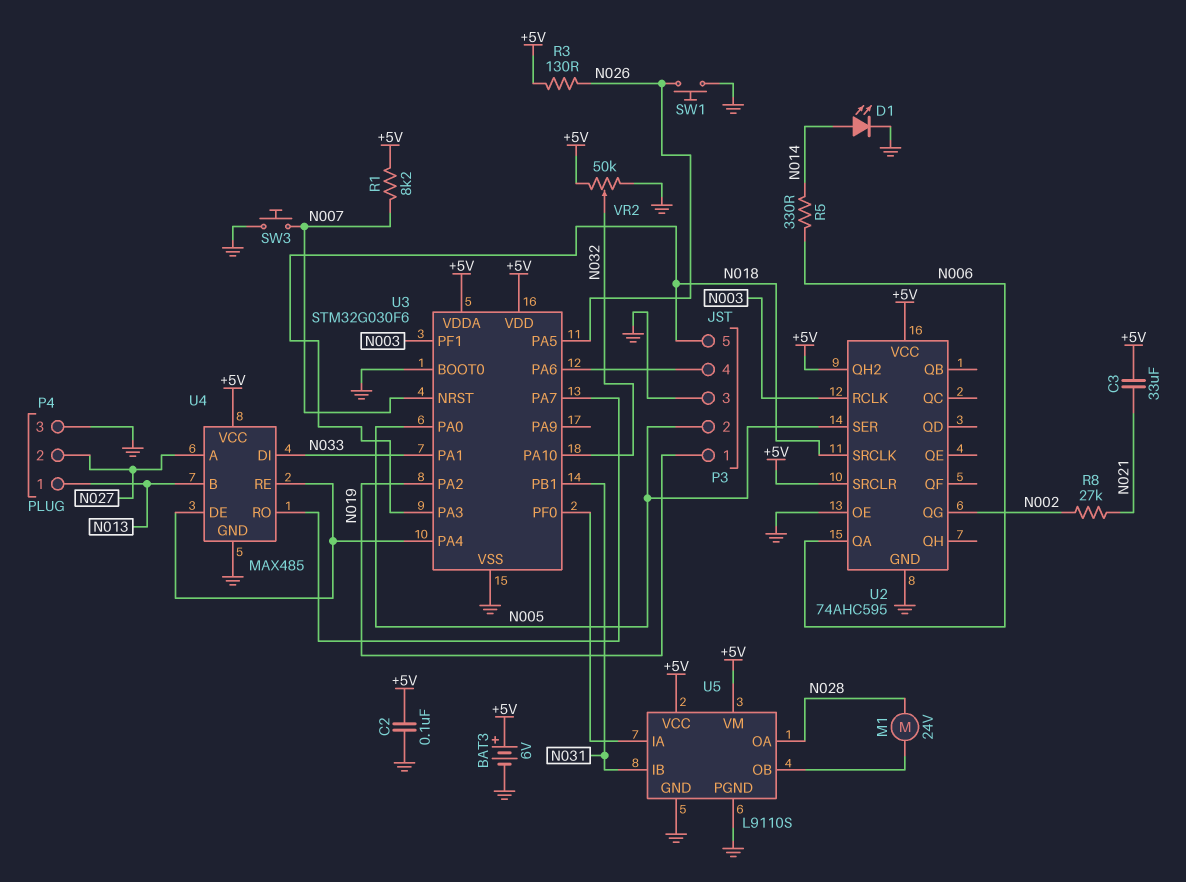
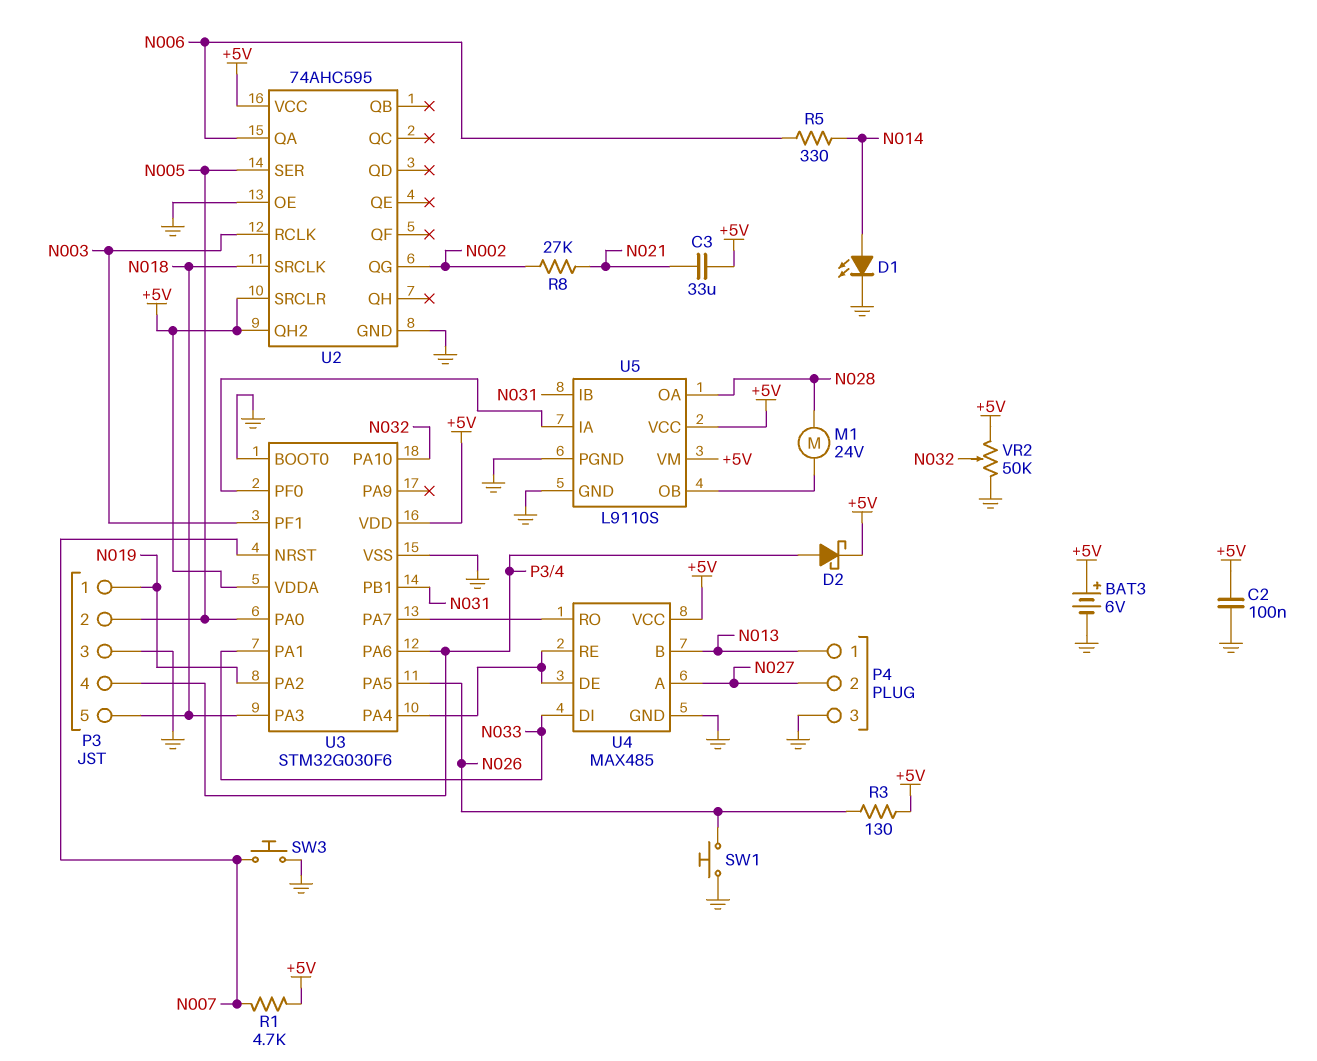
D2: none -> schottky (A P3/4, K +5V)
R1: 8.2k (+5V, N007) -> 4.7k (+5V, N007)

